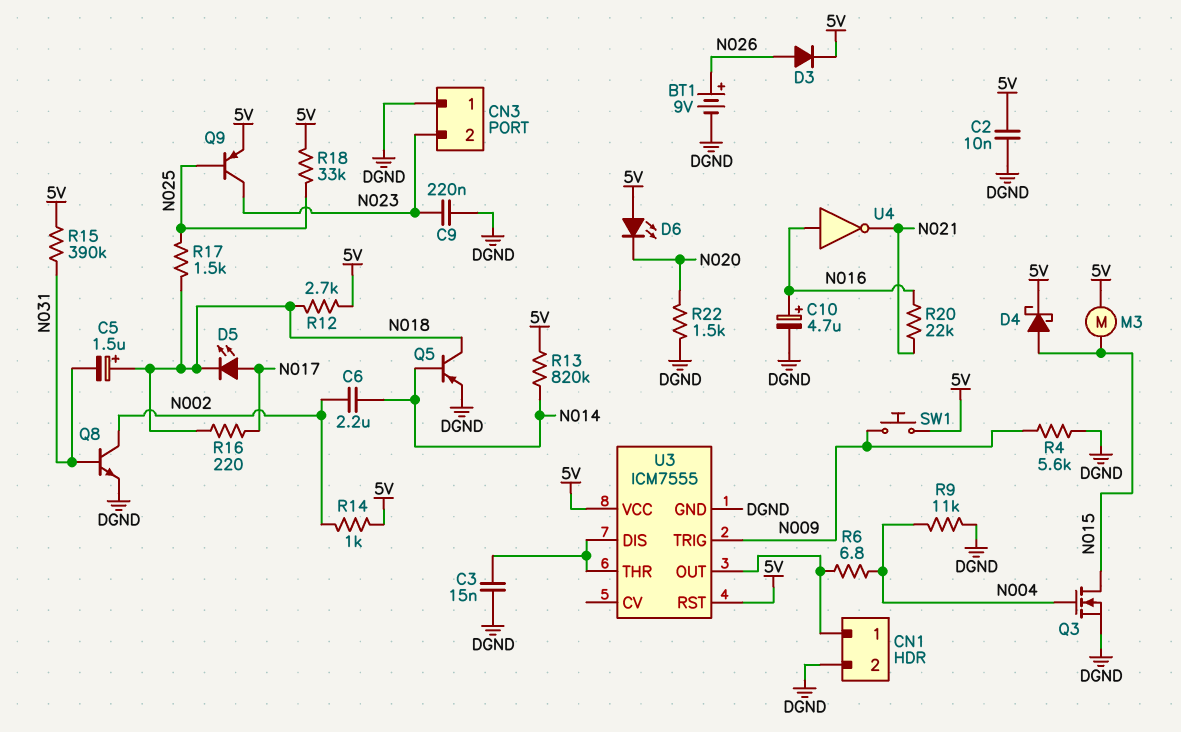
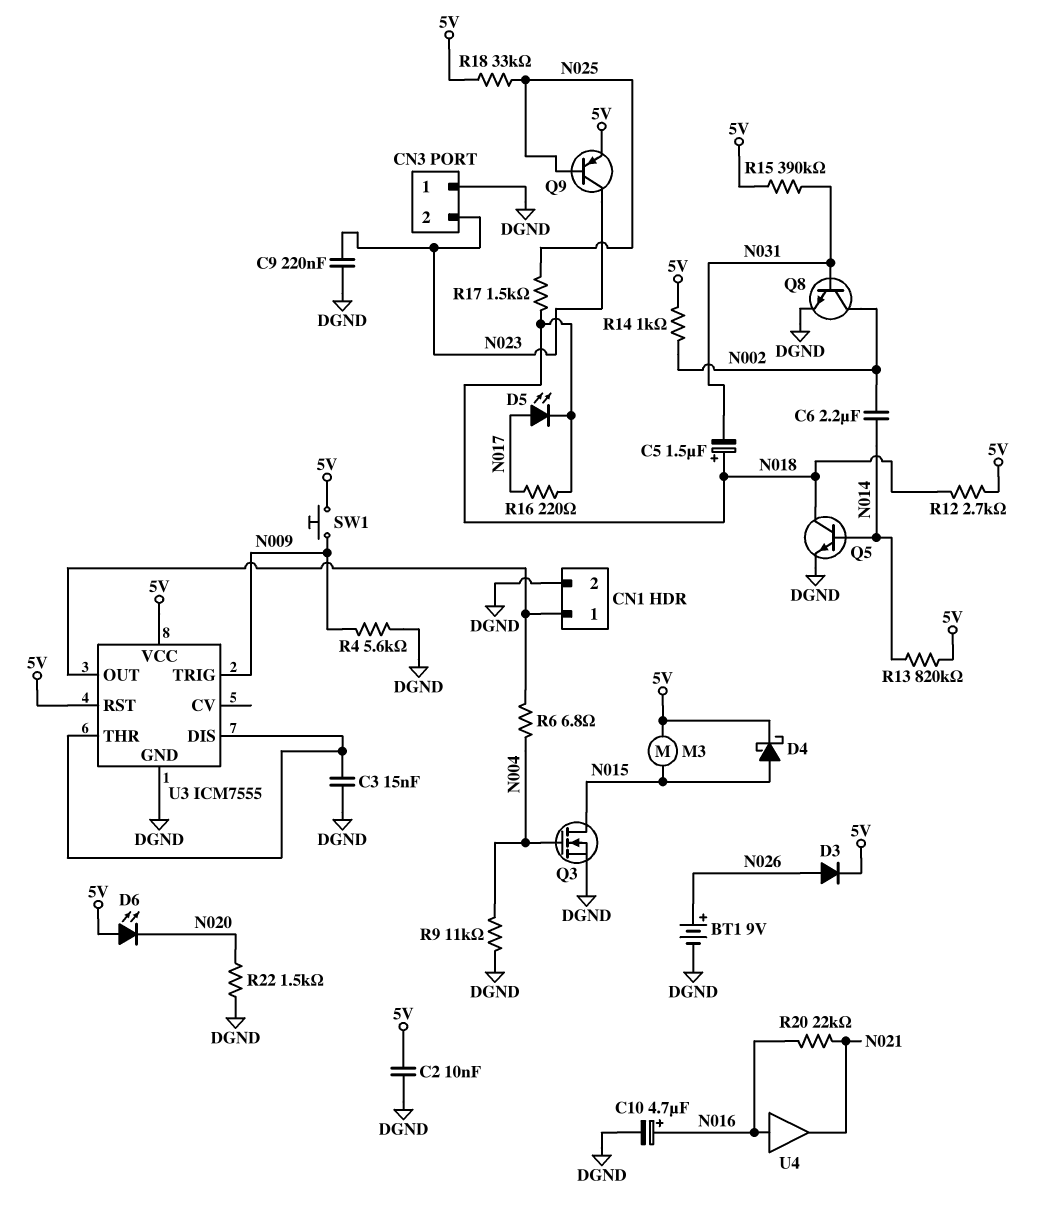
Q5: PNP (B N014, C N018, E DGND) -> NPN (B N014, C N018, E DGND)
U4: NOT (in N016, out N021) -> buffer (in N016, out N021)

